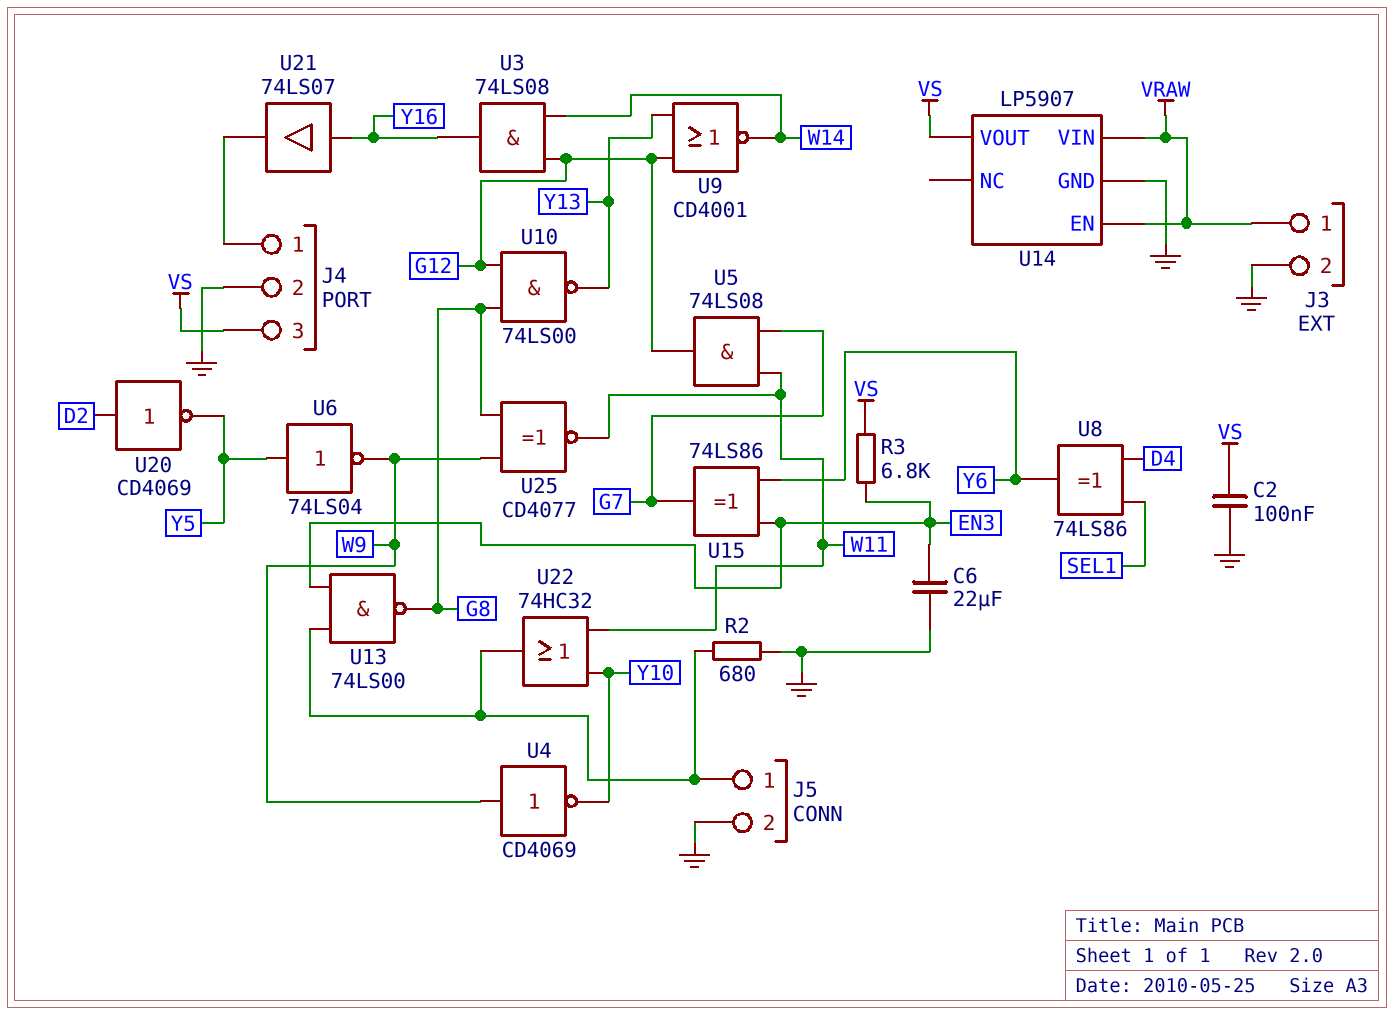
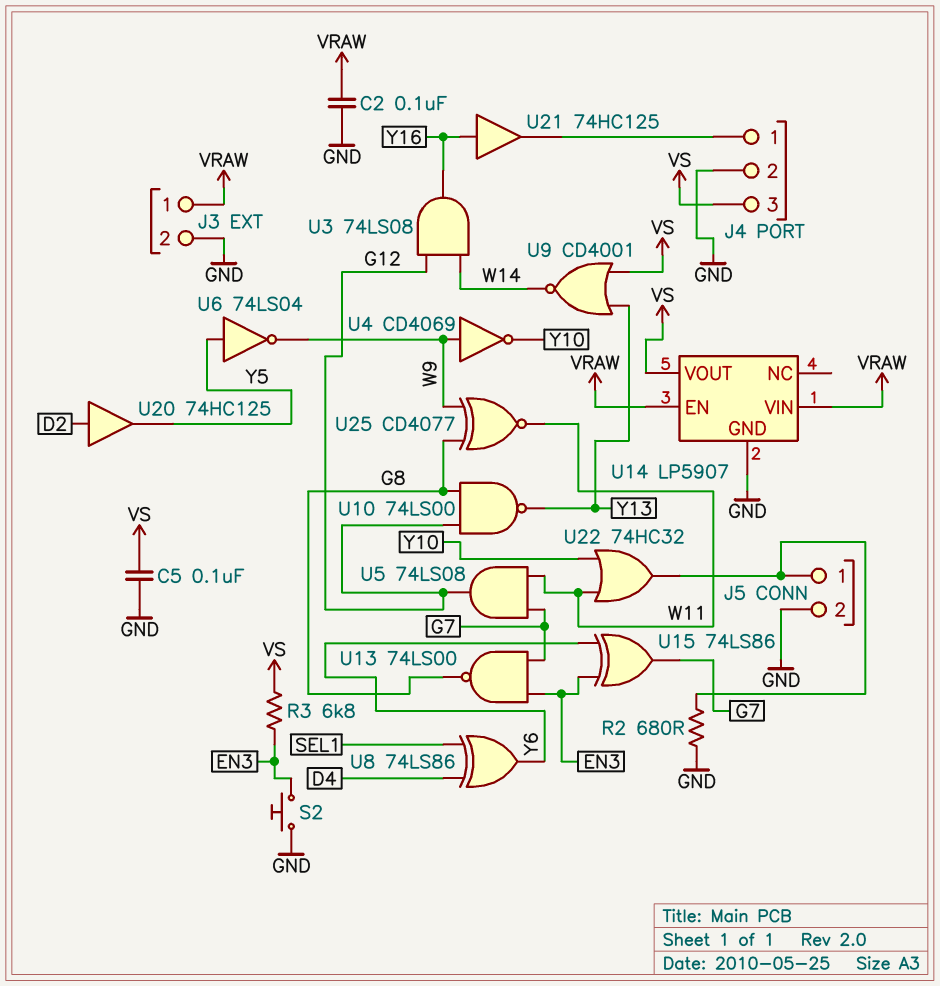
C2: 100nF (GND, VS) -> 100nF (GND, VRAW)
C5: none -> 100nF (GND, VS)
C6: 22uF (EN3, GND) -> none
S2: none -> button (EN3, GND)
U9: NOR CD4001 (in G12, in Y13, out W14) -> NOR CD4001 (in VS, in Y13, out W14)
U13: NAND 74LS00 (in EN3, in J5/1, out G8) -> NAND 74LS00 (in EN3, in G7, out G8)
U20: NOT CD4069 (in D2, out Y5) -> buffer 74HC125 (in D2, out Y5)
U21: buffer 74LS07 (in Y16, out J4/1) -> buffer 74HC125 (in Y16, out J4/1)

